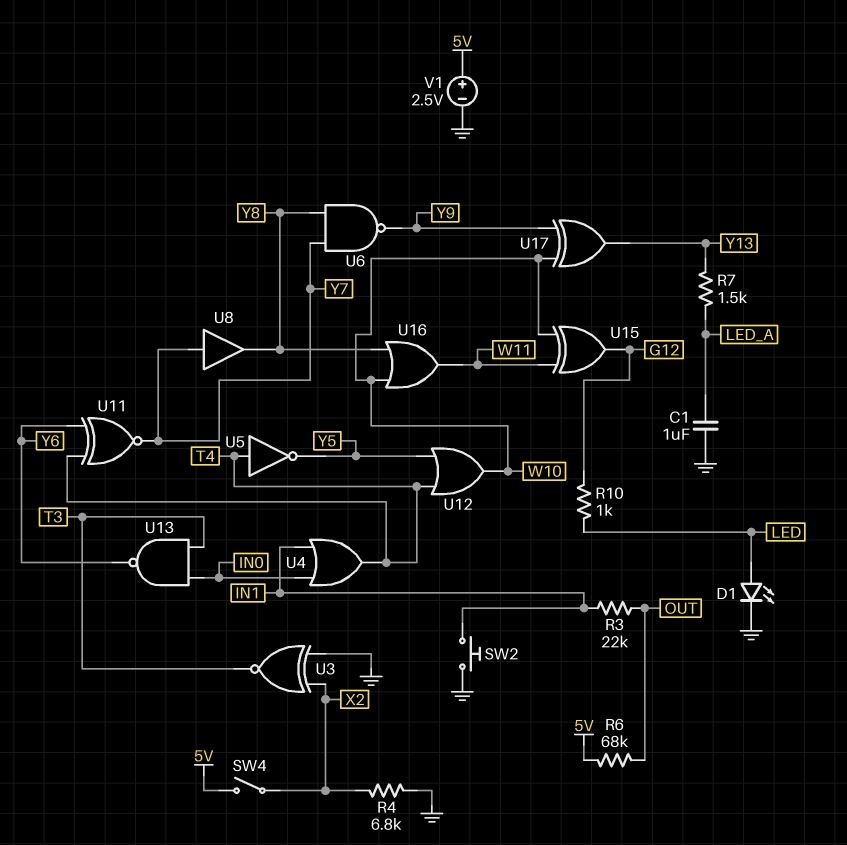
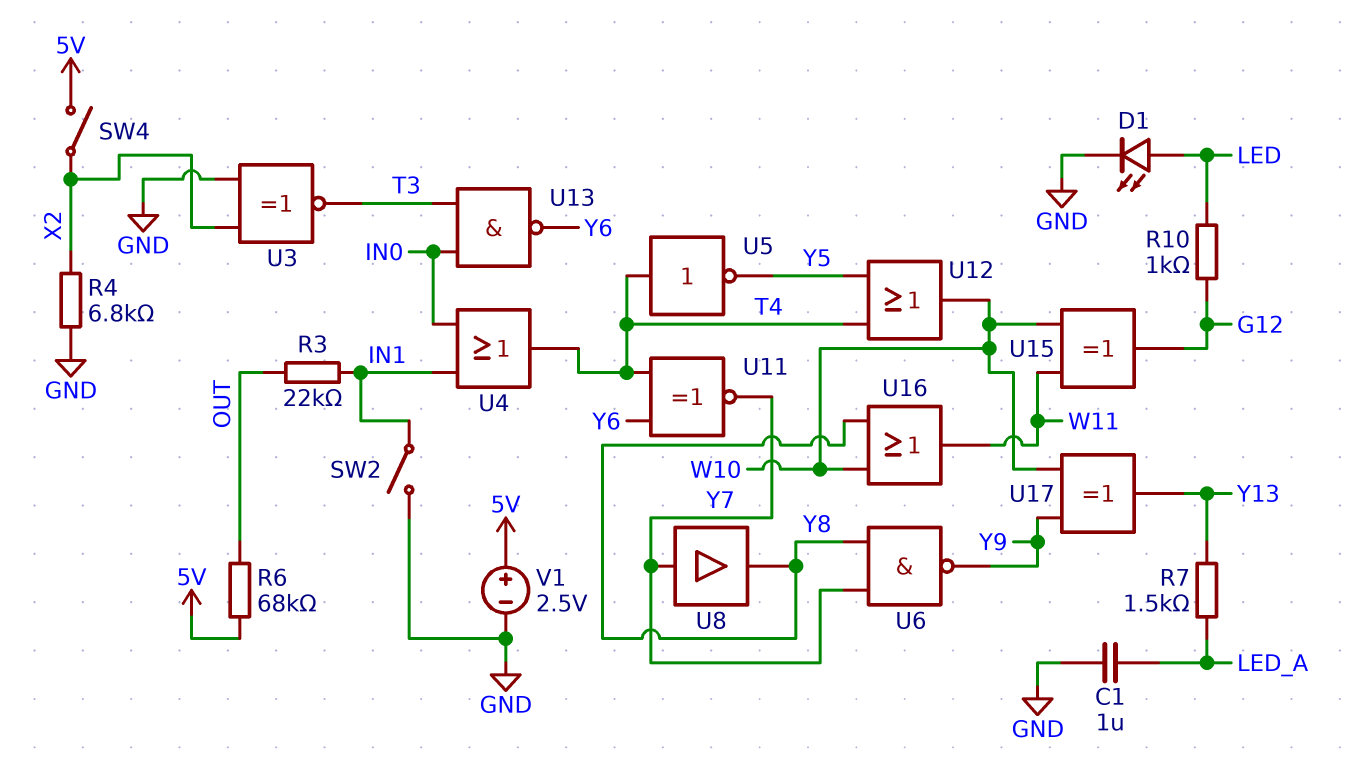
SW2: button (GND, IN1) -> switch (GND, IN1)

